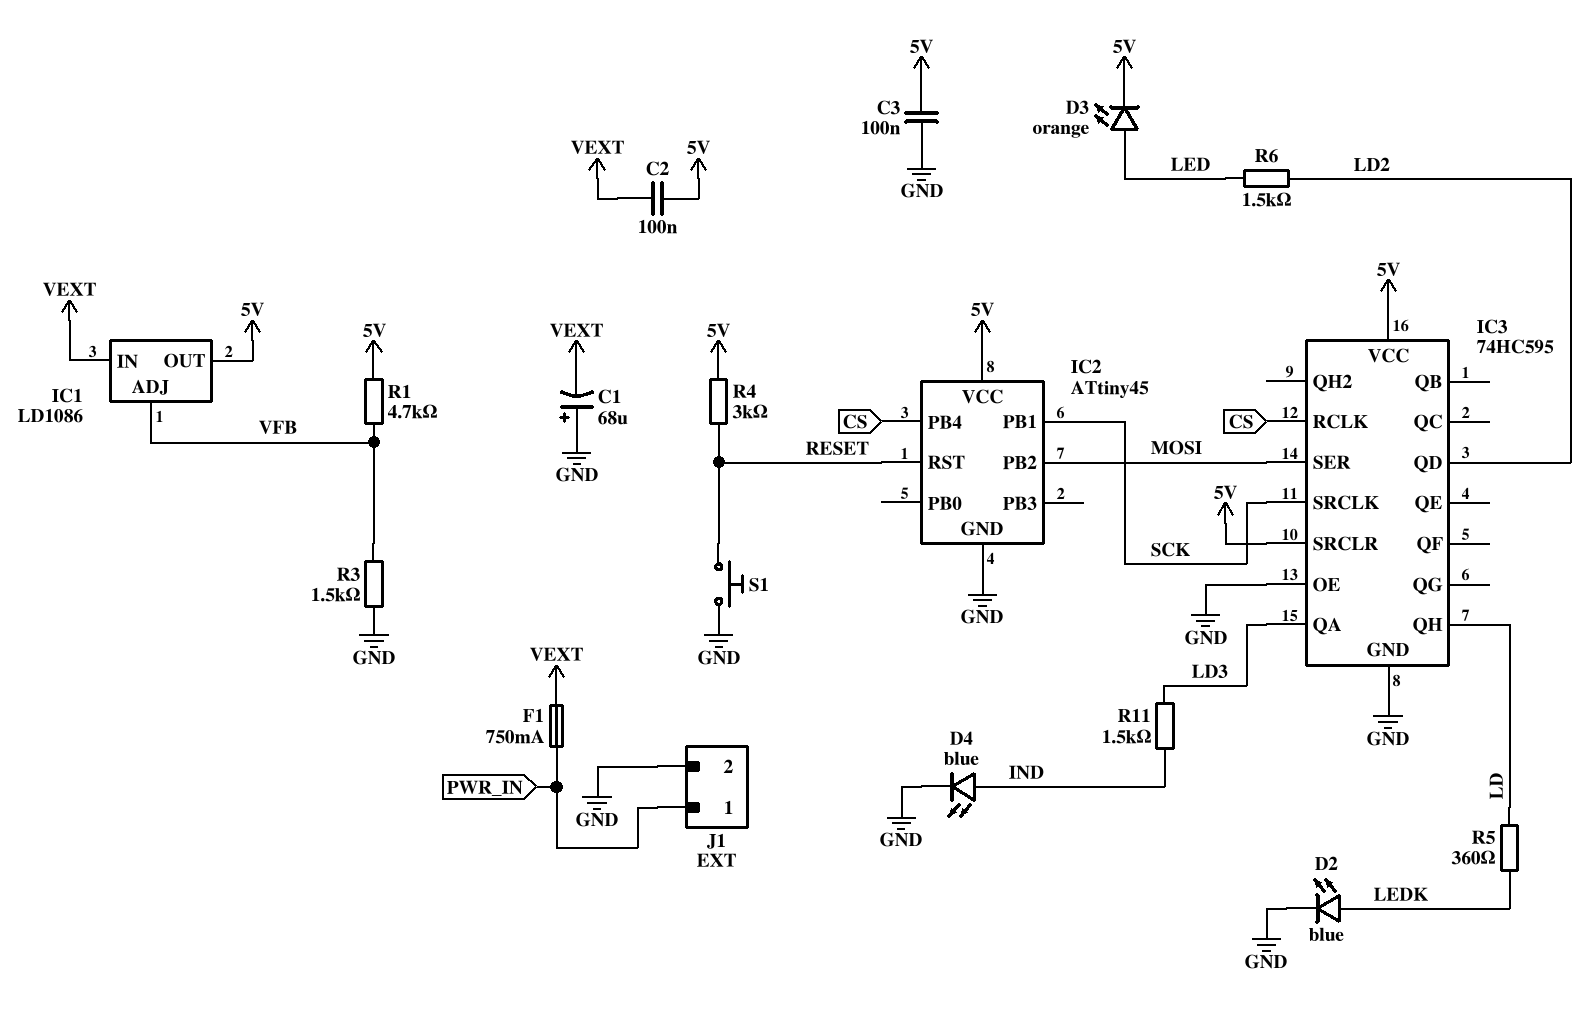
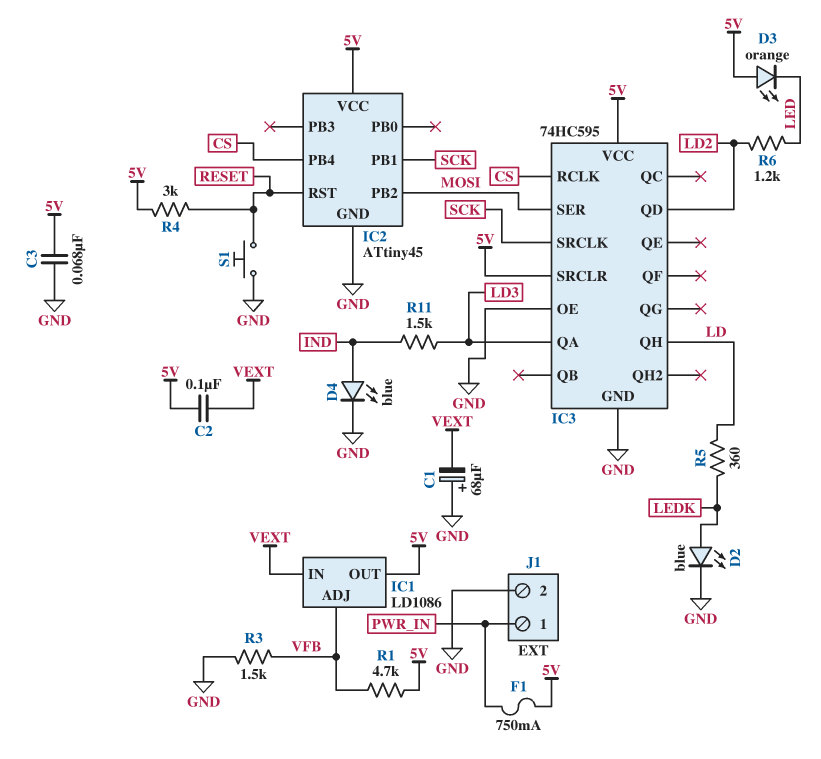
C3: 100nF (5V, GND) -> 68nF (5V, GND)
D3: LED orange (A LED, K 5V) -> LED orange (A 5V, K LED)
F1: 750mA (PWR_IN, VEXT) -> 750mA (5V, PWR_IN)
R6: 1.5k (LD2, LED) -> 1.2k (LD2, LED)

